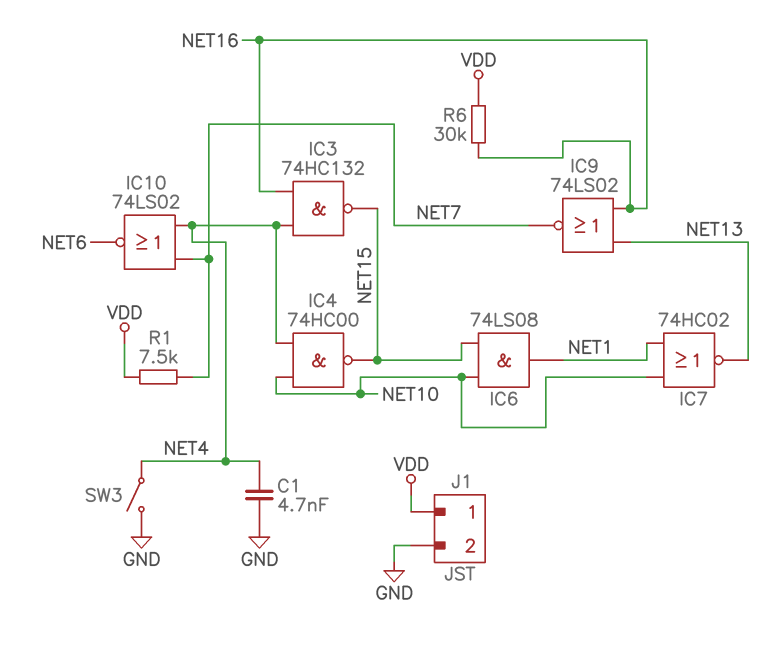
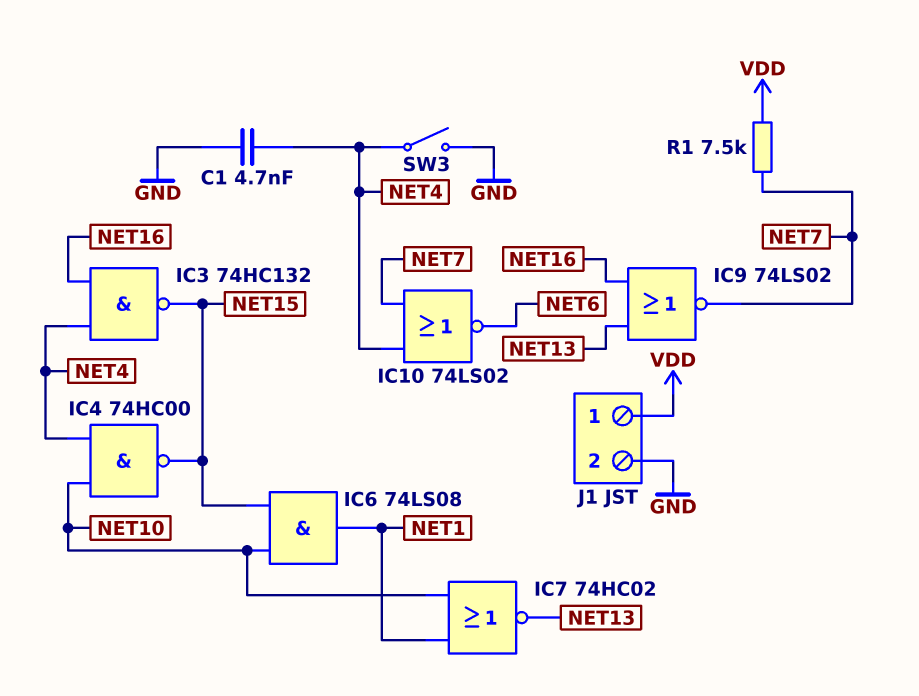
R6: 30k (NET16, VDD) -> none

